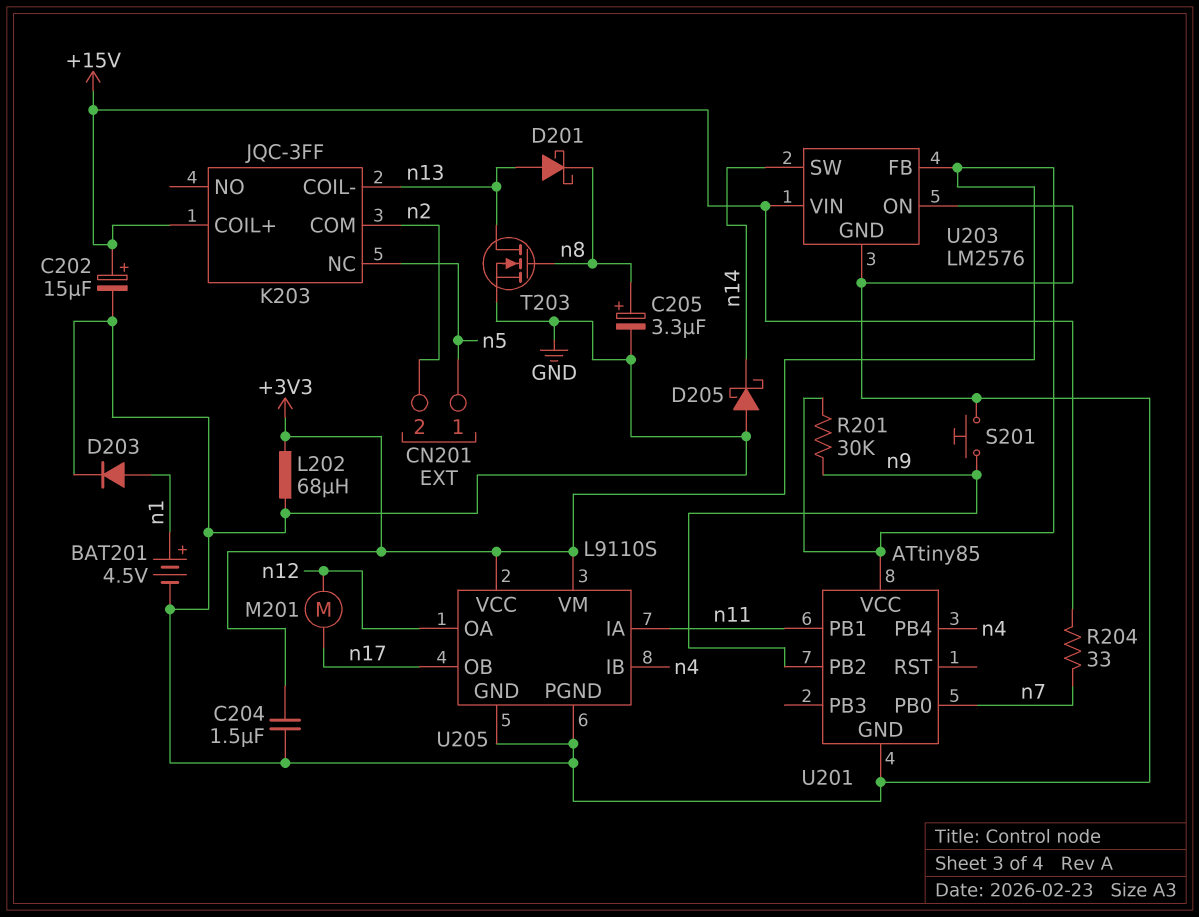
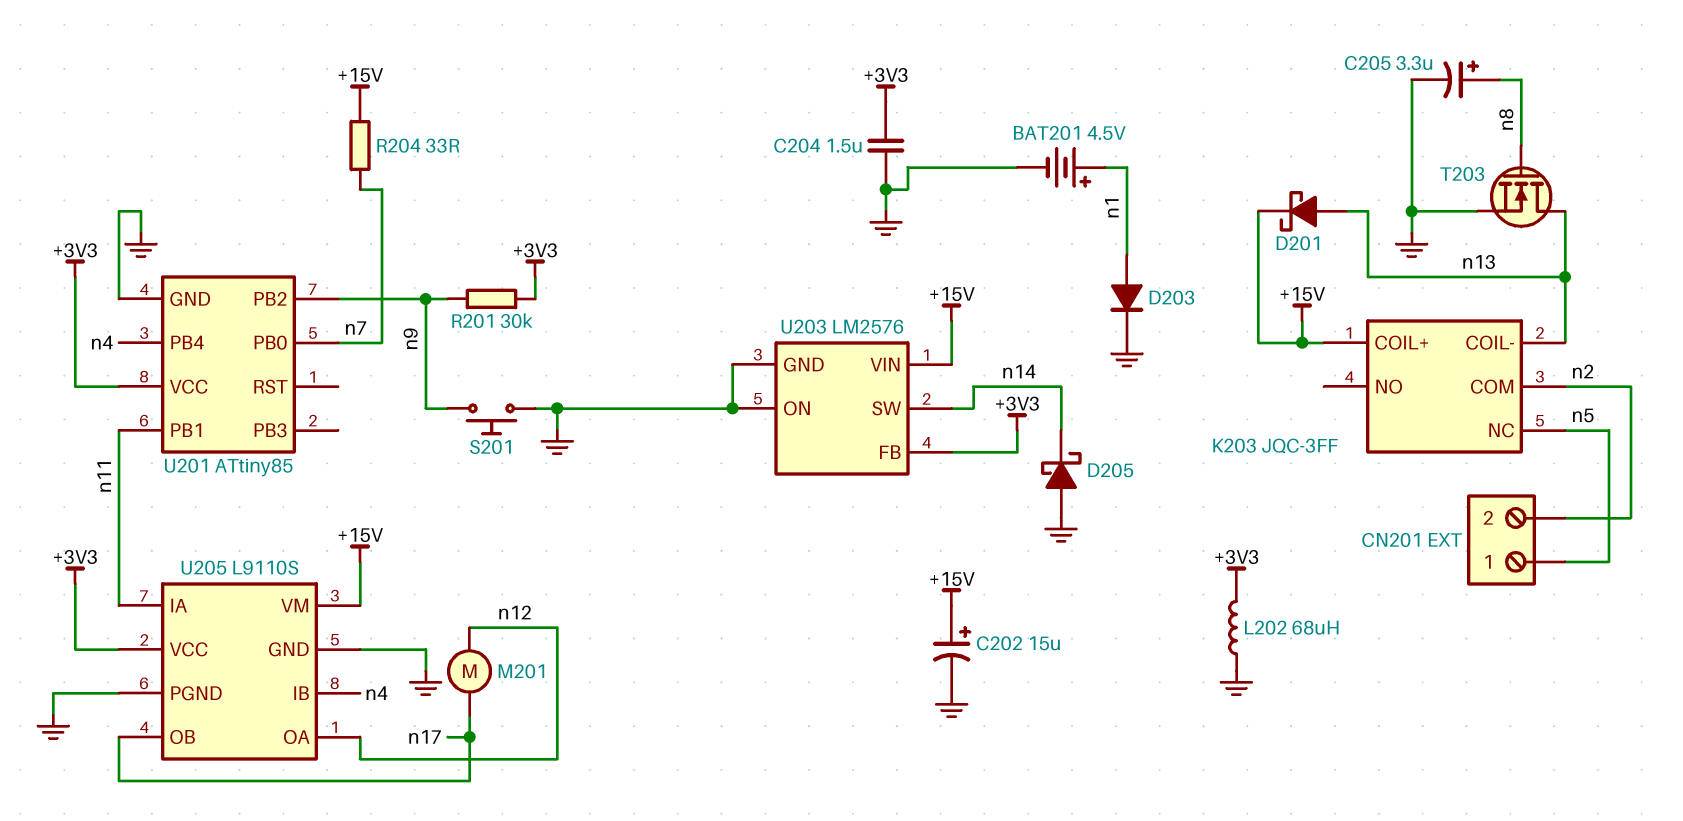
D201: schottky (A n13, K n8) -> schottky (A n13, K +15V)
U205 pin VM: +3V3 -> +15V

